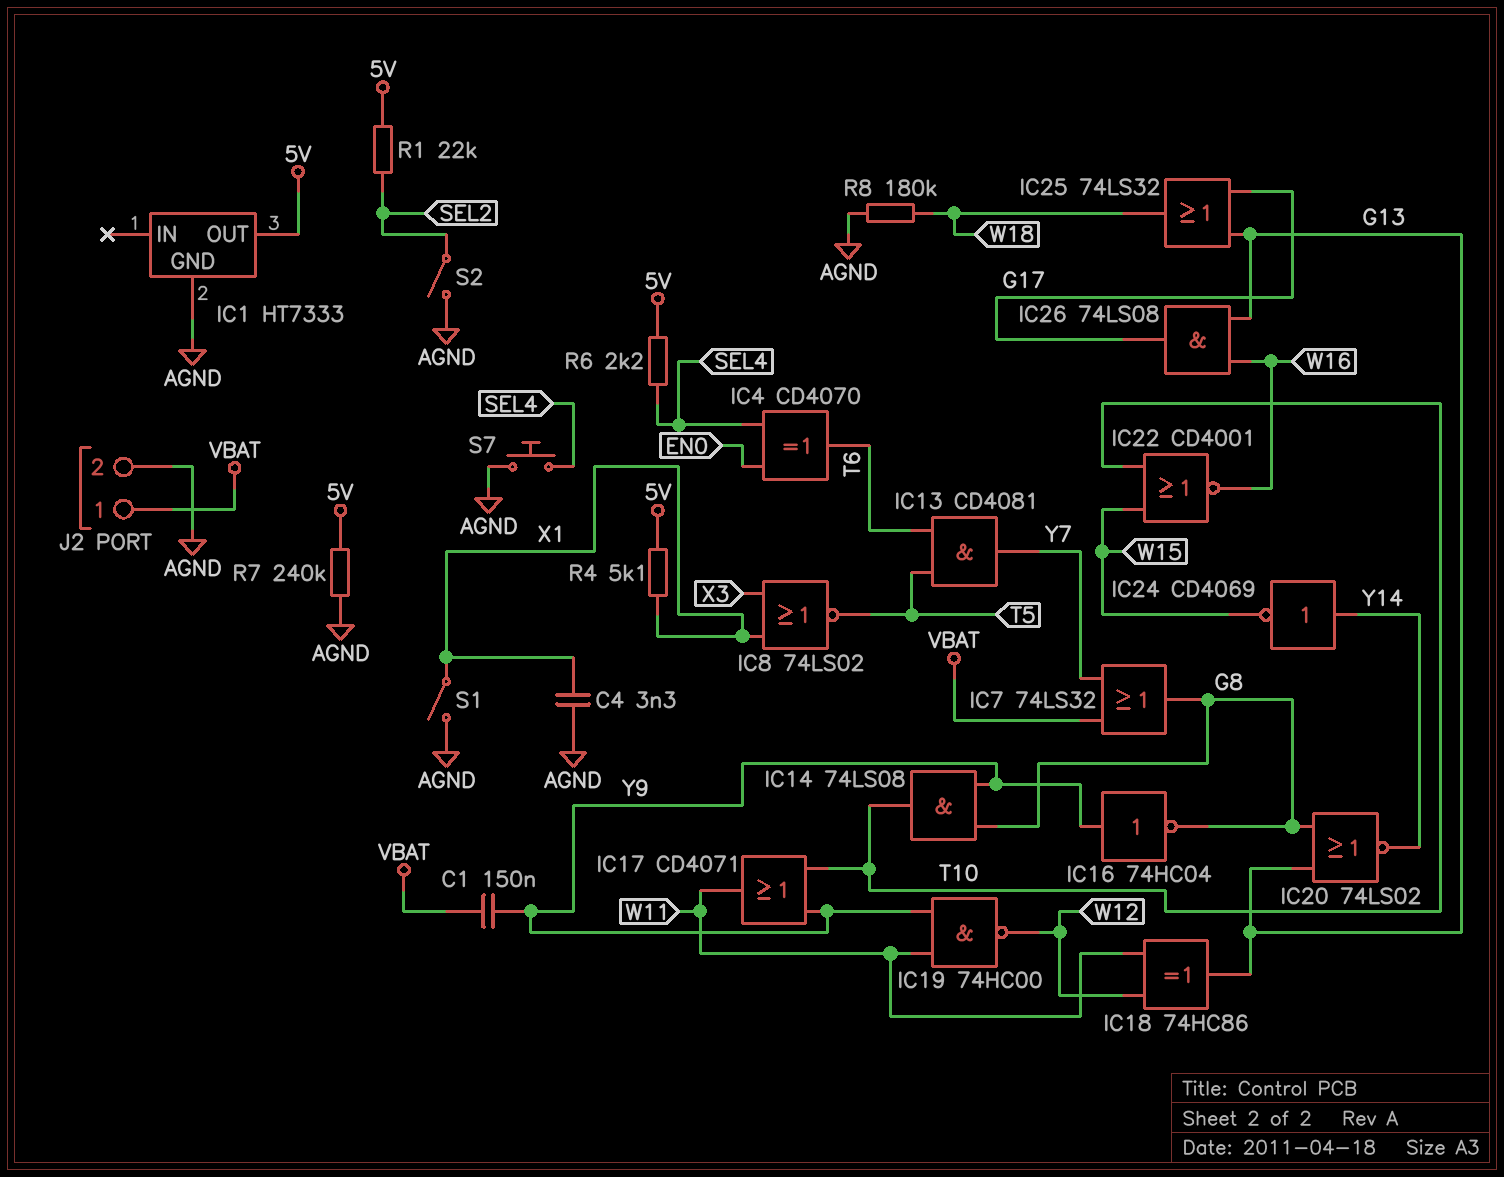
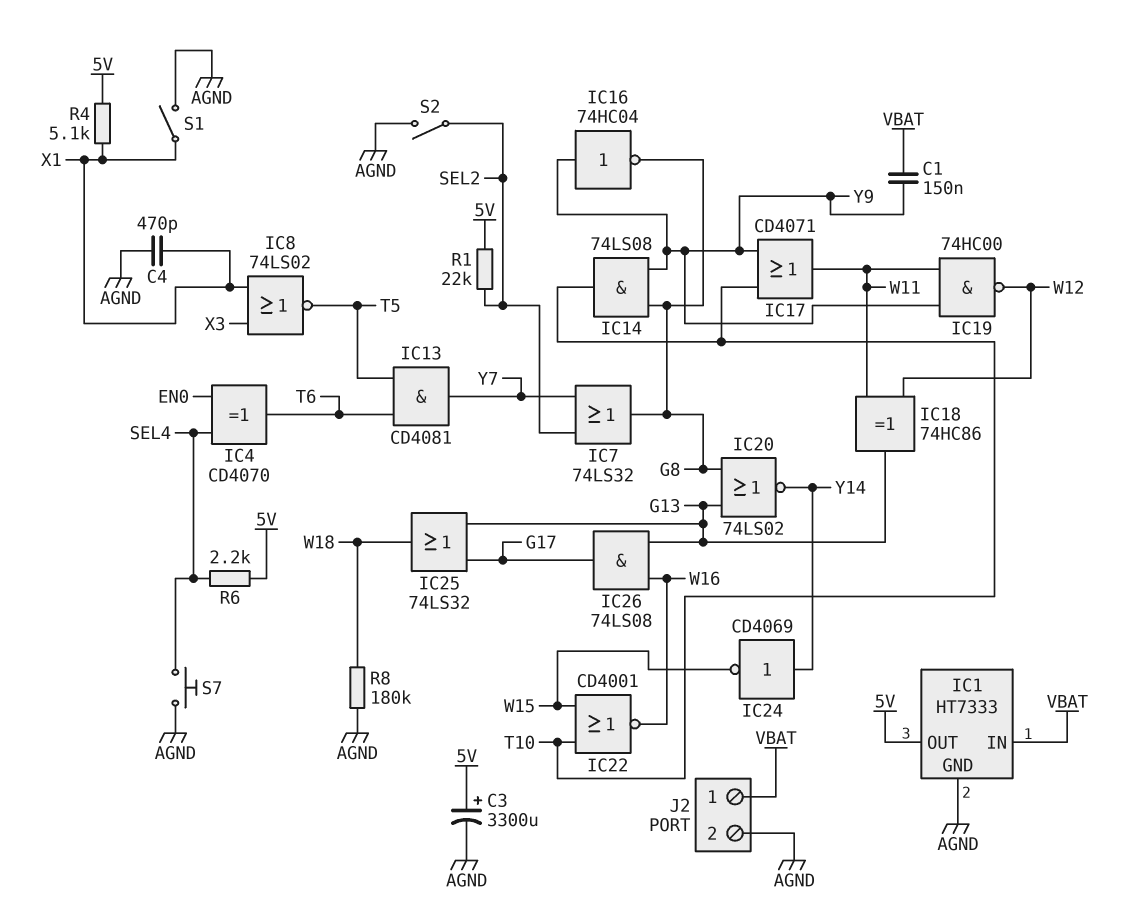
C3: none -> 3300uF (plus 5V, minus AGND)
C4: 3.3nF (AGND, X1) -> 470pF (AGND, X1)
IC1 pin IN: none -> VBAT
IC7: OR 74LS32 (in VBAT, in Y7, out G8) -> OR 74LS32 (in SEL2, in Y7, out G8)
R7: 240k (5V, AGND) -> none

